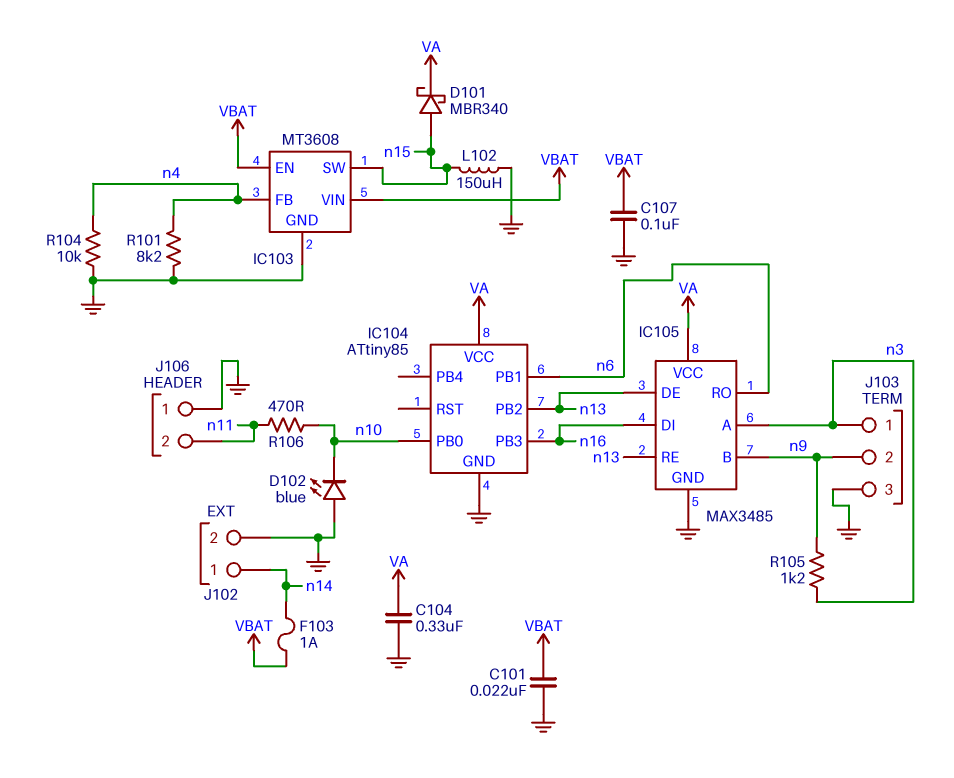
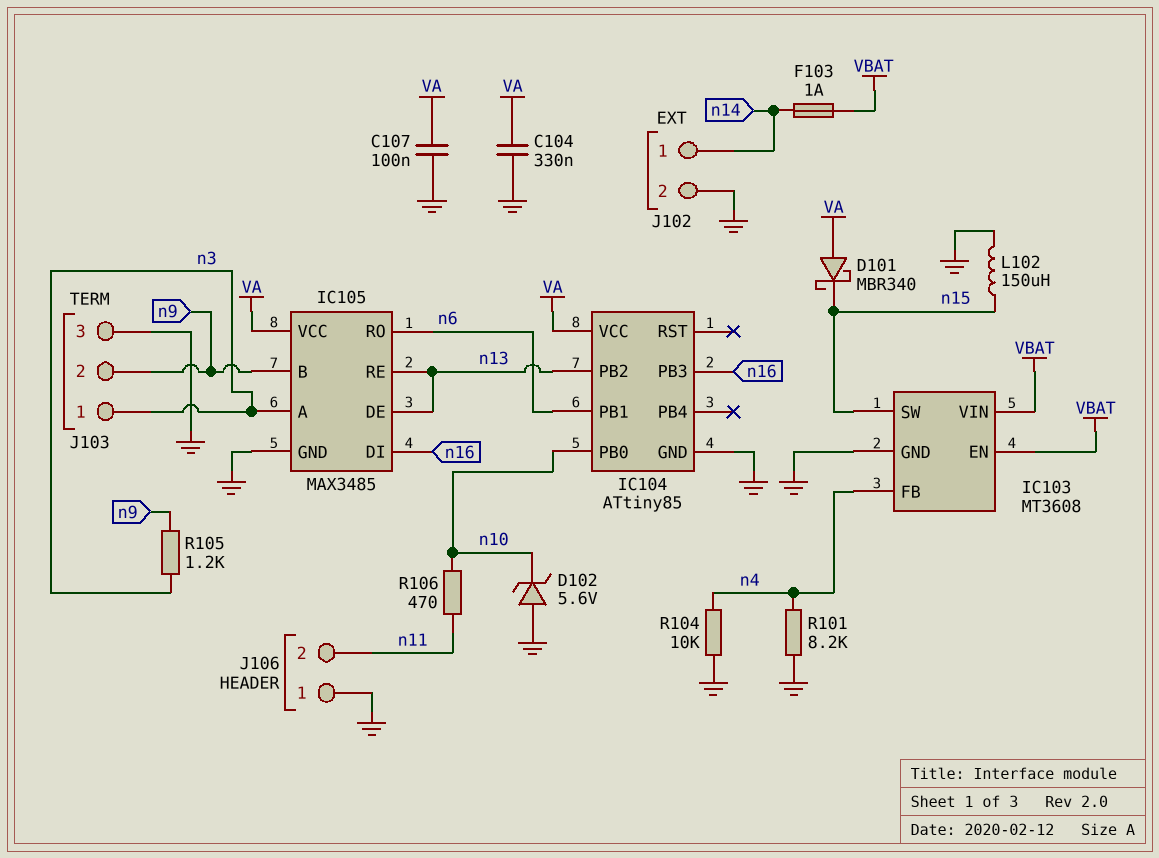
C101: 22nF (GND, VBAT) -> none
C107: 100nF (GND, VBAT) -> 100nF (GND, VA)
D101: schottky MBR340 (A n15, K VA) -> schottky MBR340 (A VA, K n15)
D102: LED blue (A GND, K n10) -> zener 5.6V (A GND, K n10)

